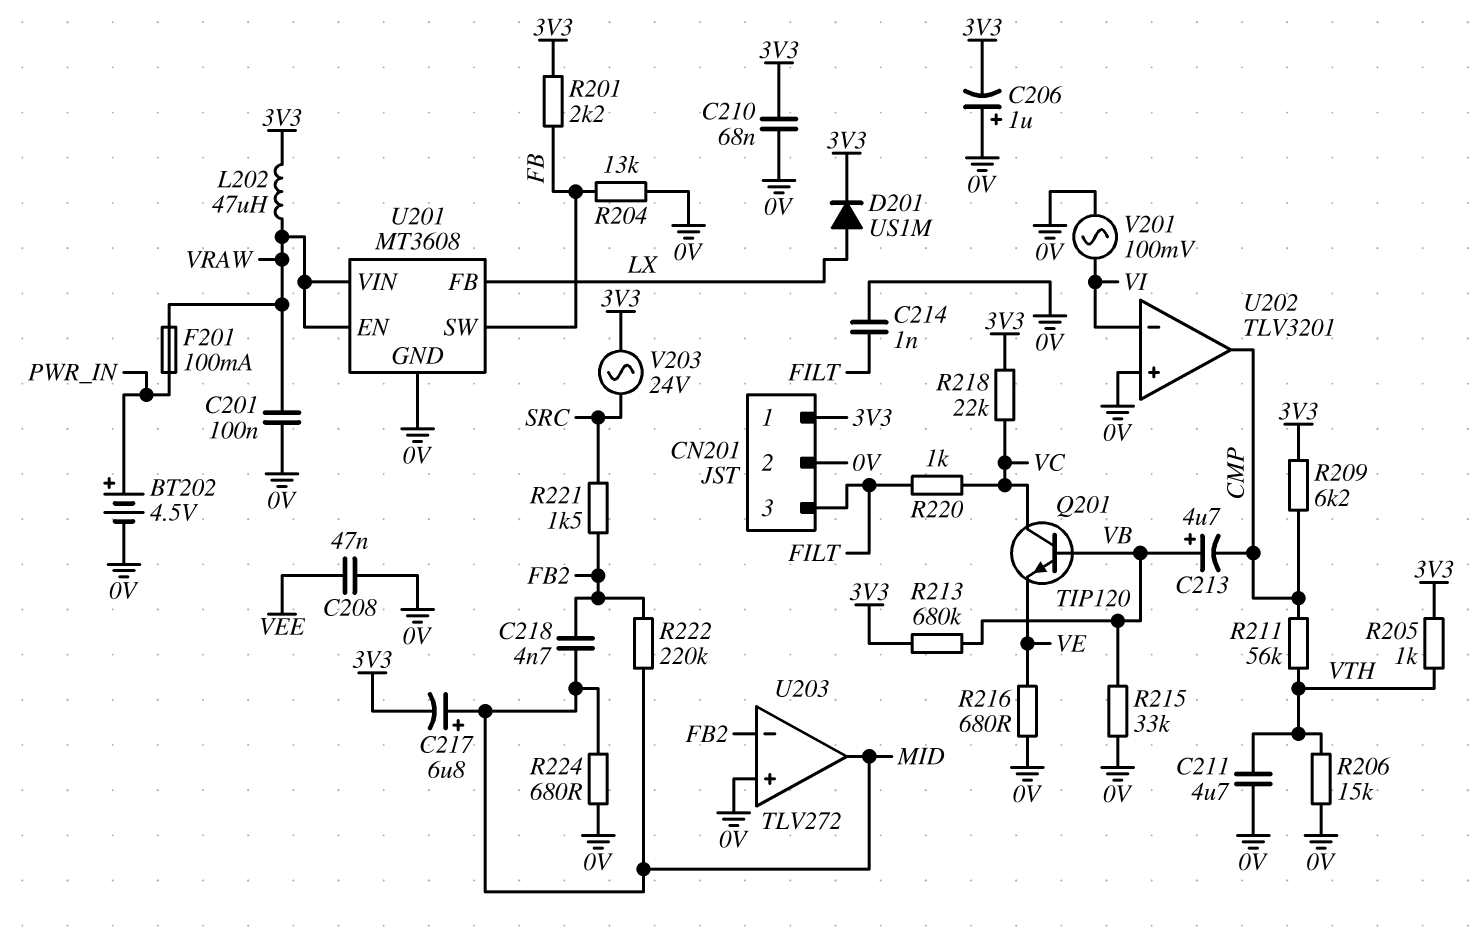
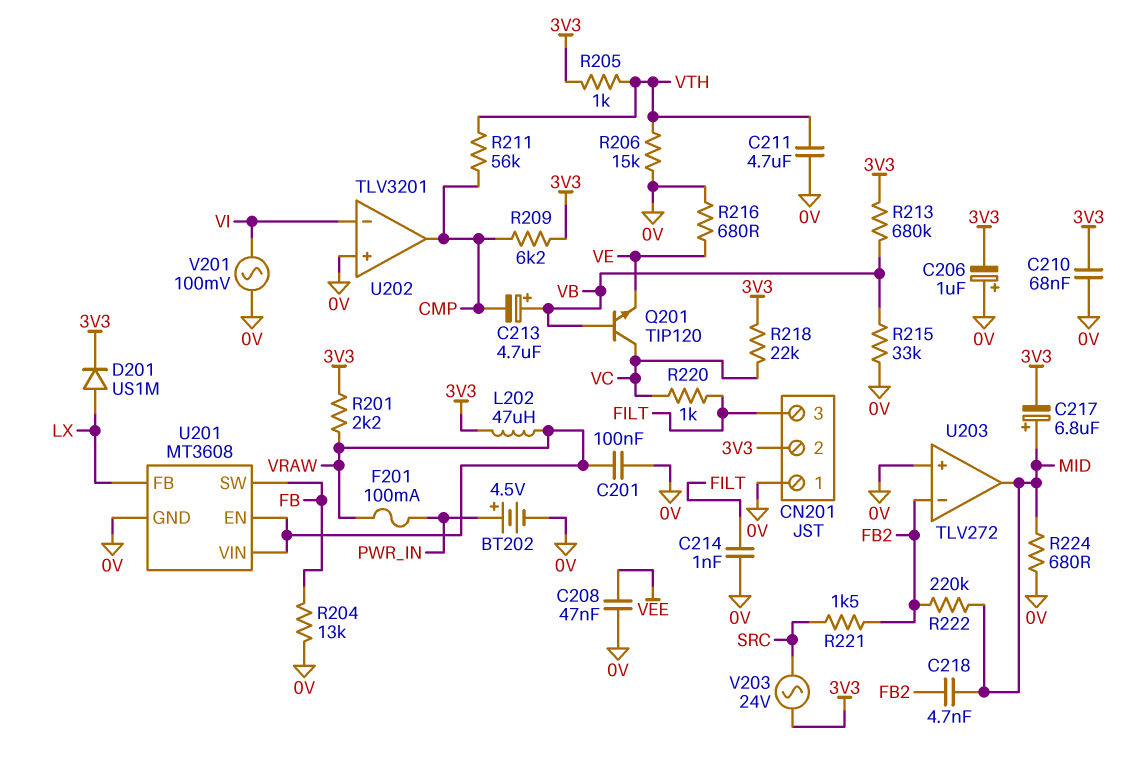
CN201 pin 1: 3V3 -> 0V
CN201 pin 2: 0V -> 3V3
R201: 2.2k (3V3, FB) -> 2.2k (3V3, VRAW)

